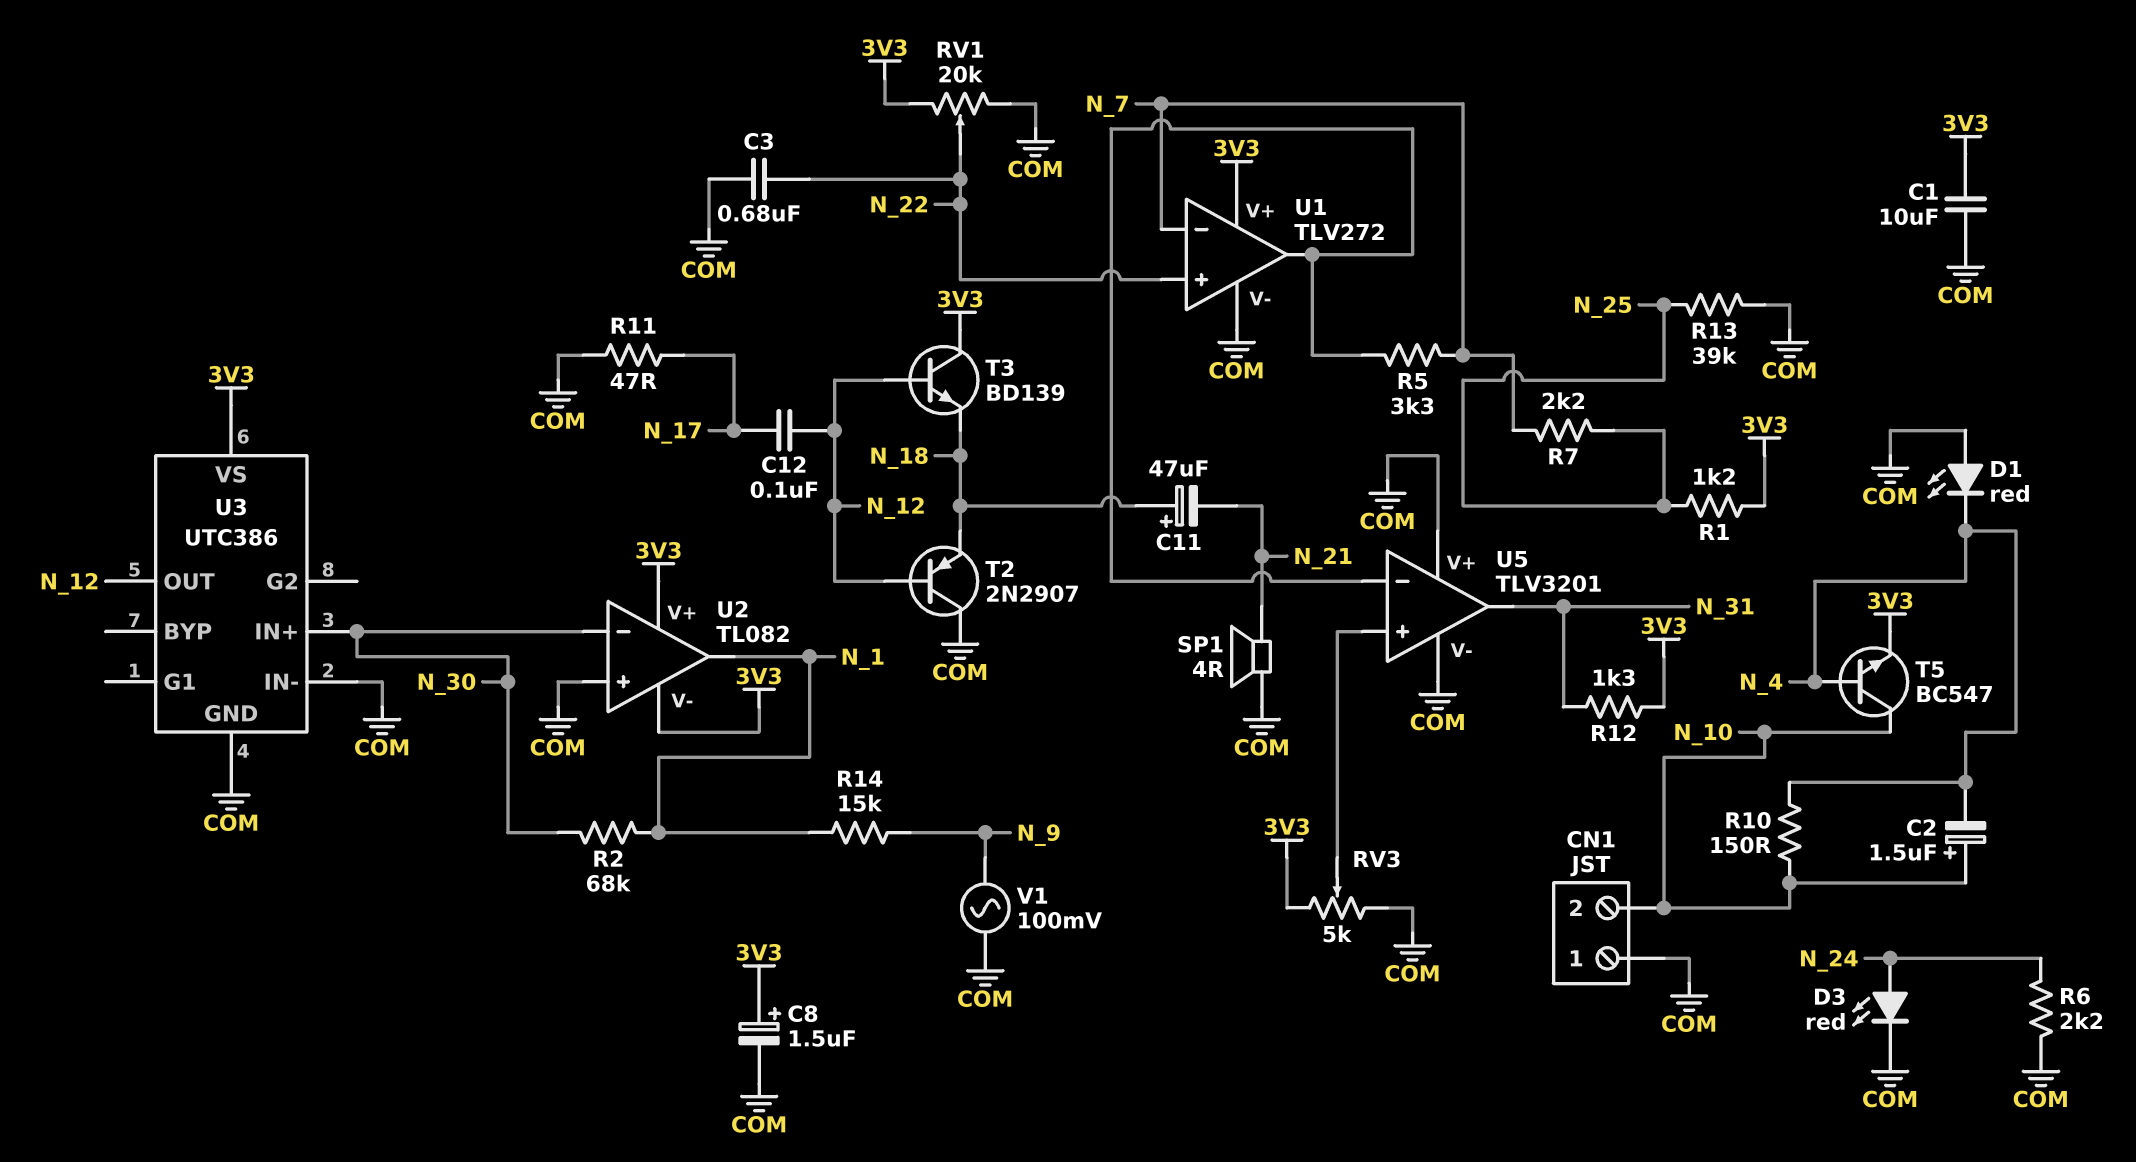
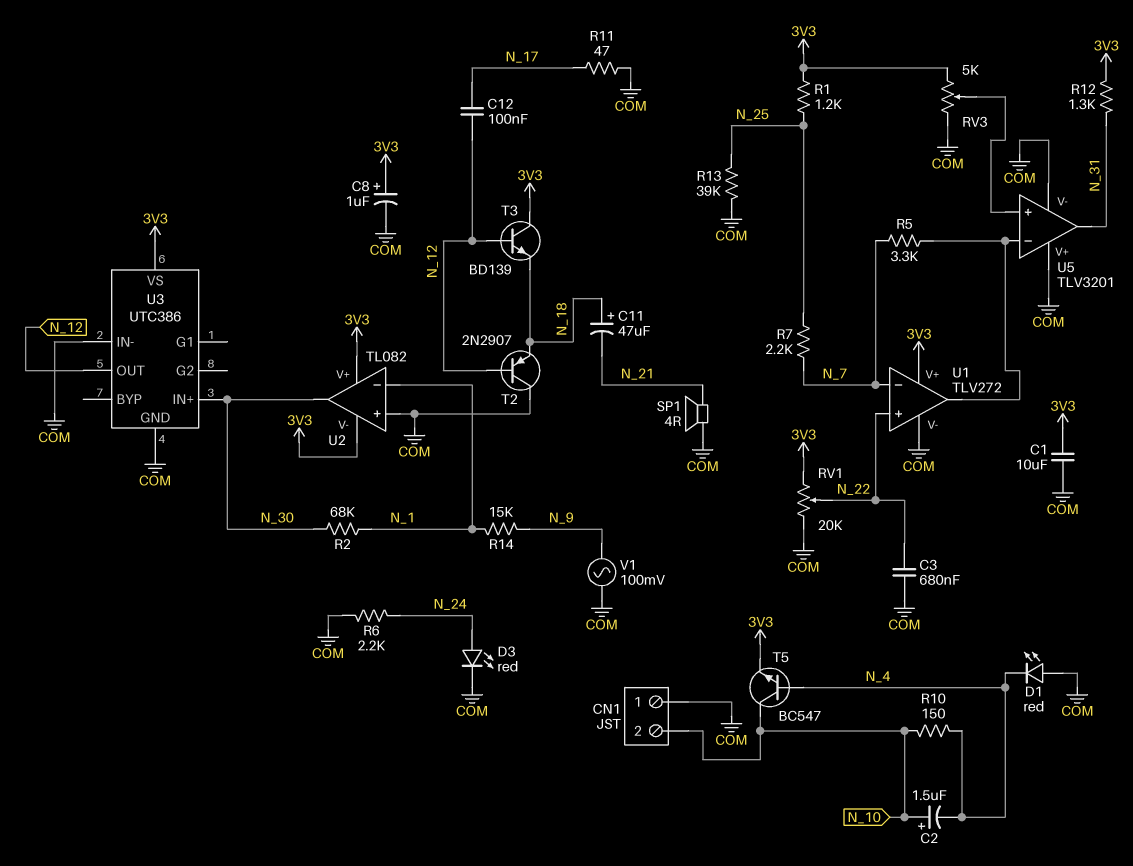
C8: 1.5uF (plus 3V3, minus COM) -> 1uF (plus 3V3, minus COM)
U2 pin in-: N_30 -> N_1
U2 pin out: N_1 -> N_30

